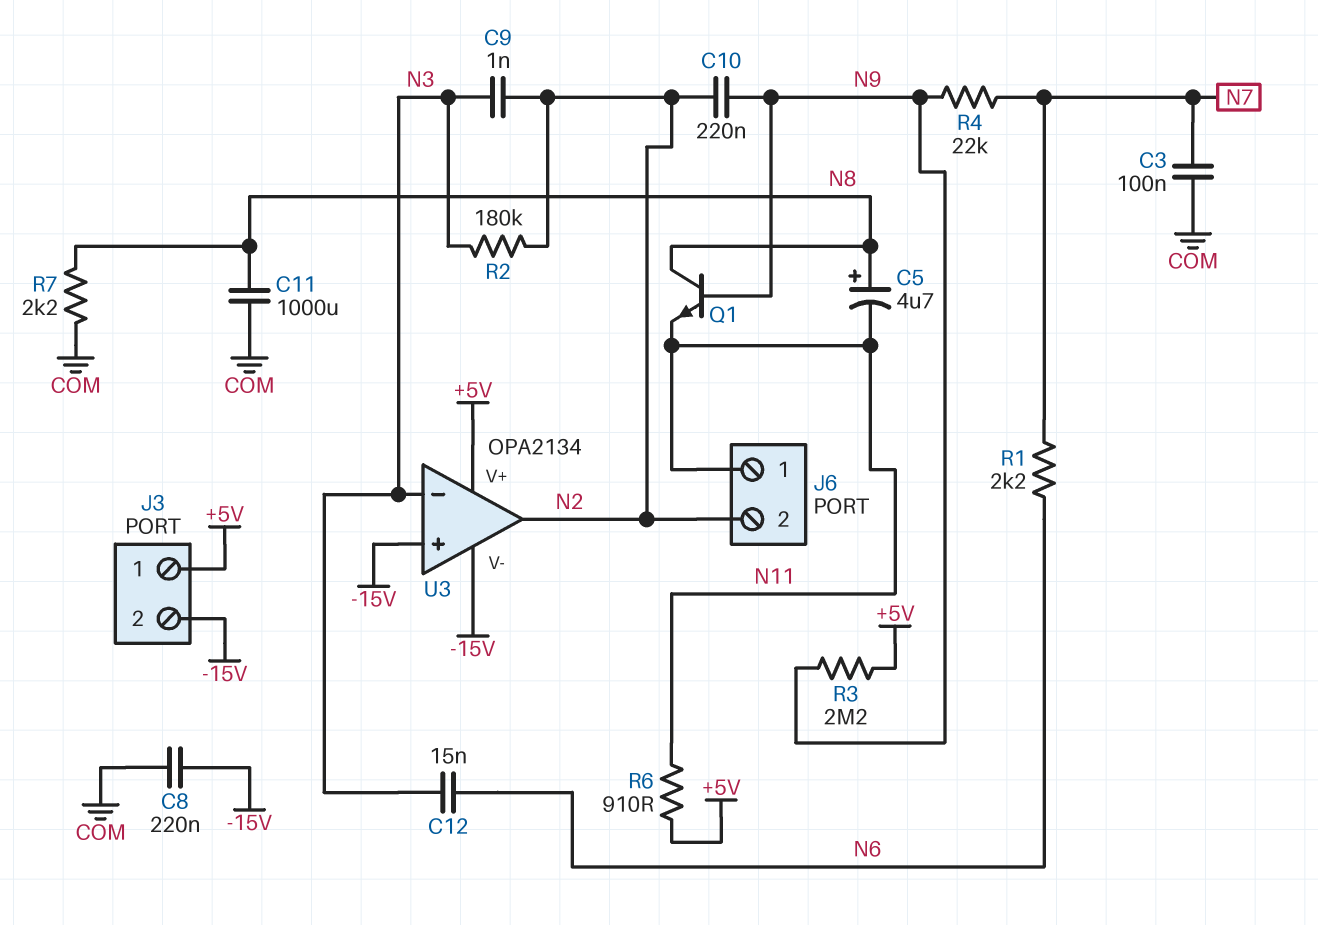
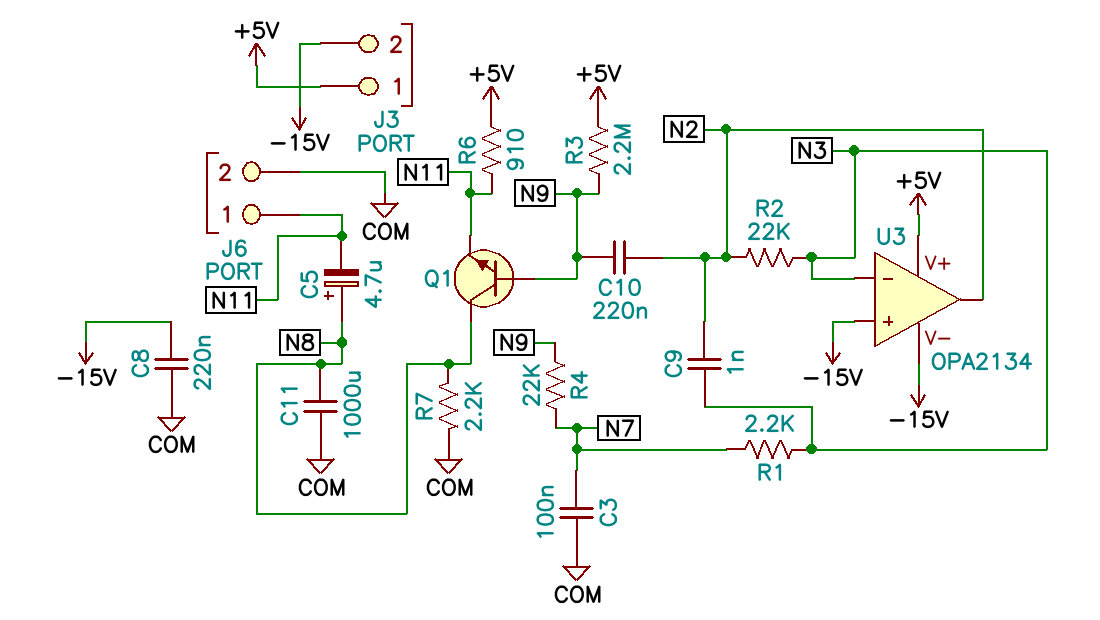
C12: 15nF (N3, N6) -> none
J6 pin 2: N2 -> COM
R1: 2.2k (N6, N7) -> 2.2k (N3, N7)
R2: 180k (N2, N3) -> 22k (N2, N3)

